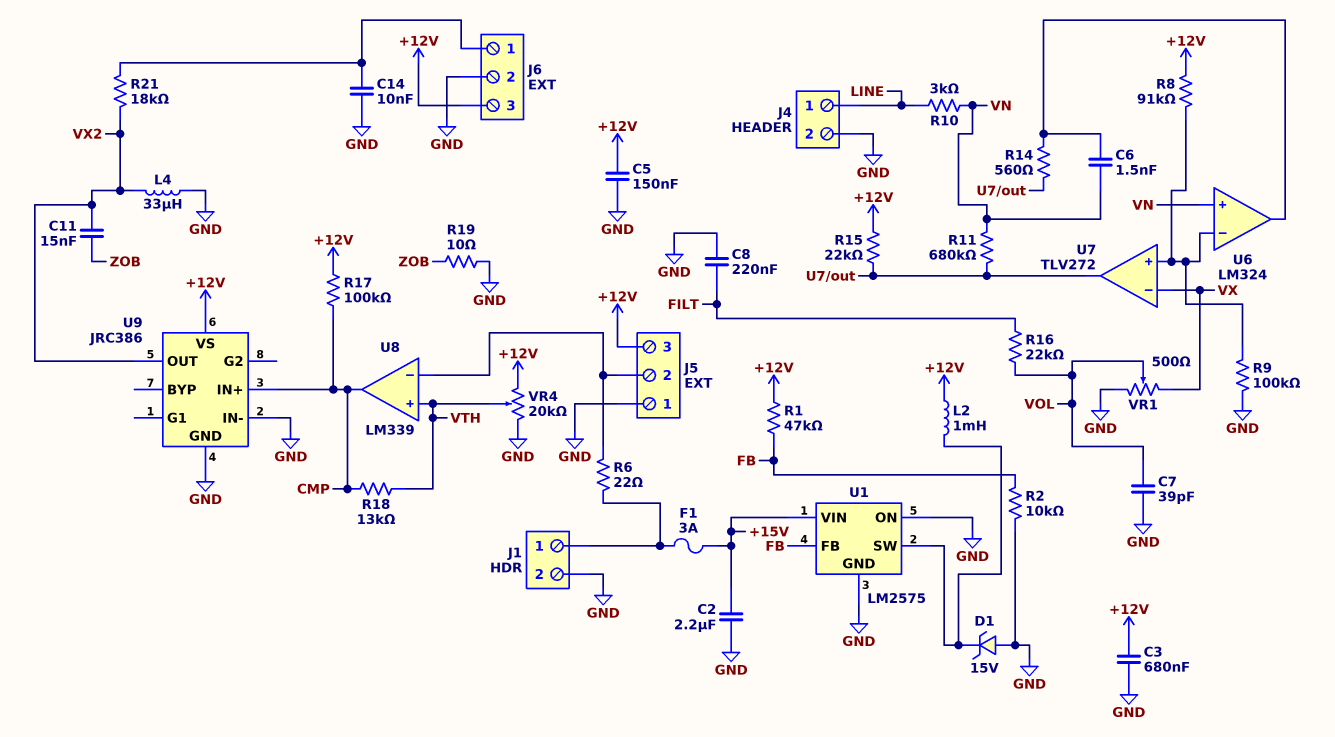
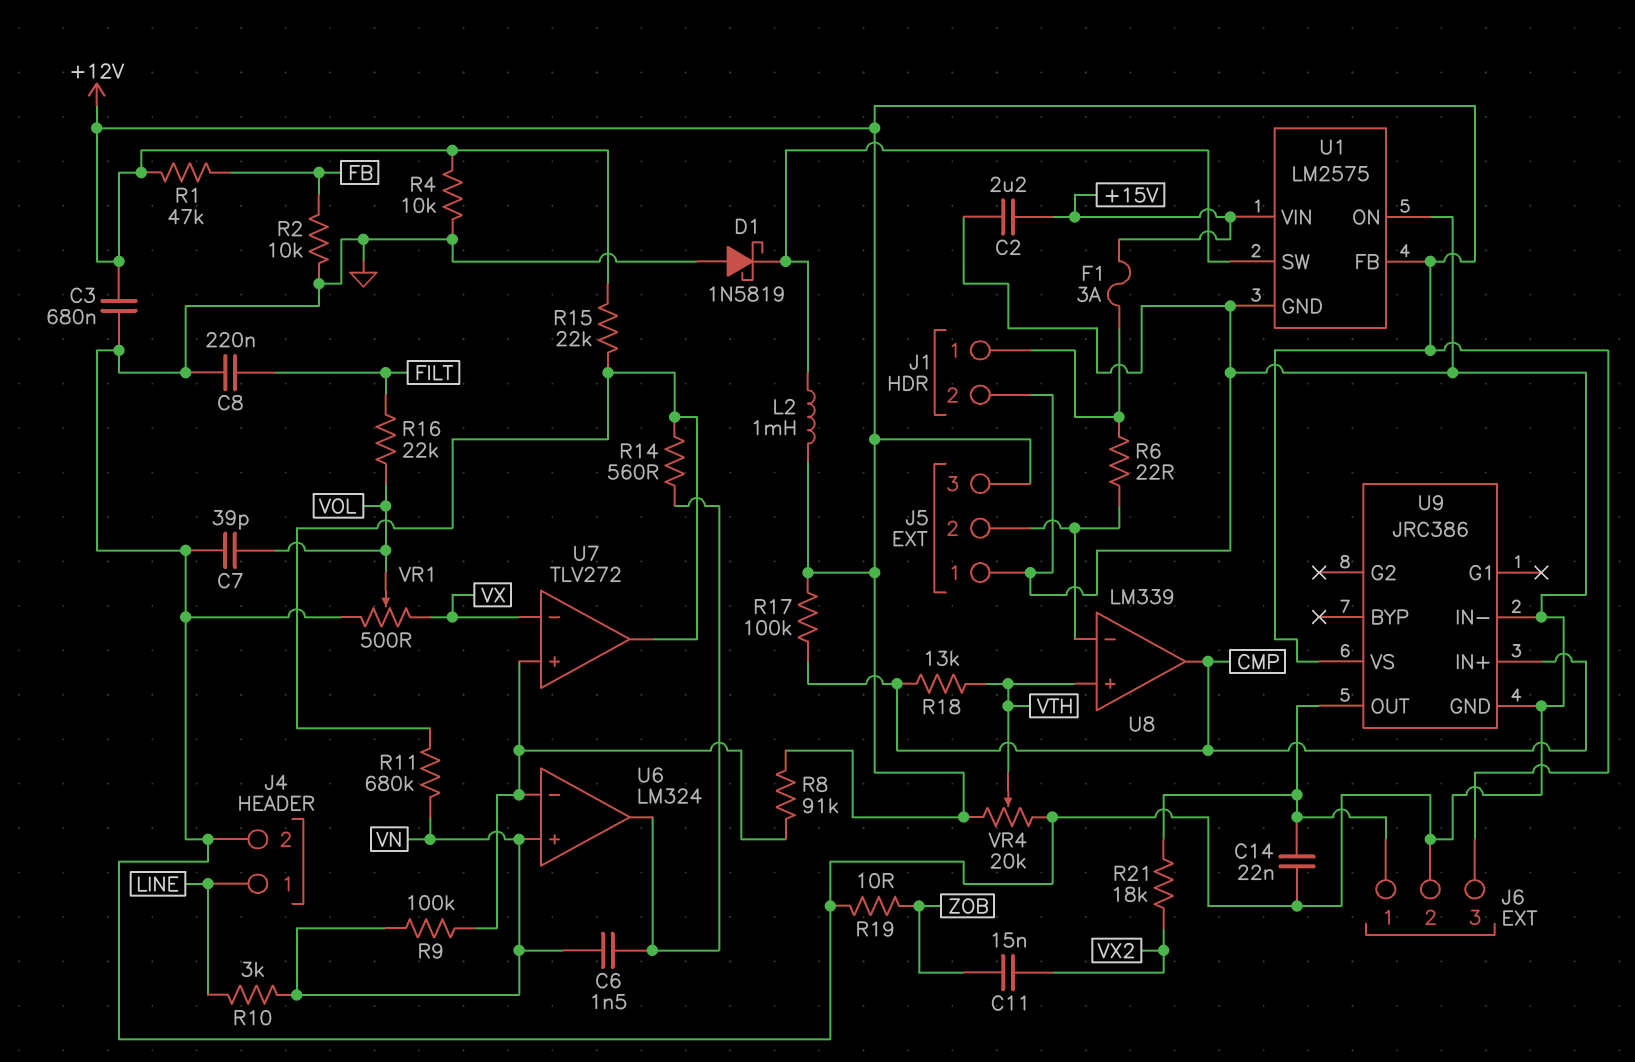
C5: 150nF (+12V, GND) -> none
C14: 10nF (GND, J6/1) -> 22nF (GND, J6/1)
D1: zener 15V (A GND, K U1/SW) -> schottky 1N5819 (A GND, K U1/SW)
L4: 33uH (GND, VX2) -> none
R4: none -> 10k (+12V, GND)
R9: 100k (GND, U6/in-) -> 100k (U6/in-, VN)
U1 pin FB: FB -> +12V
U9 pin OUT: VX2 -> J6/1

